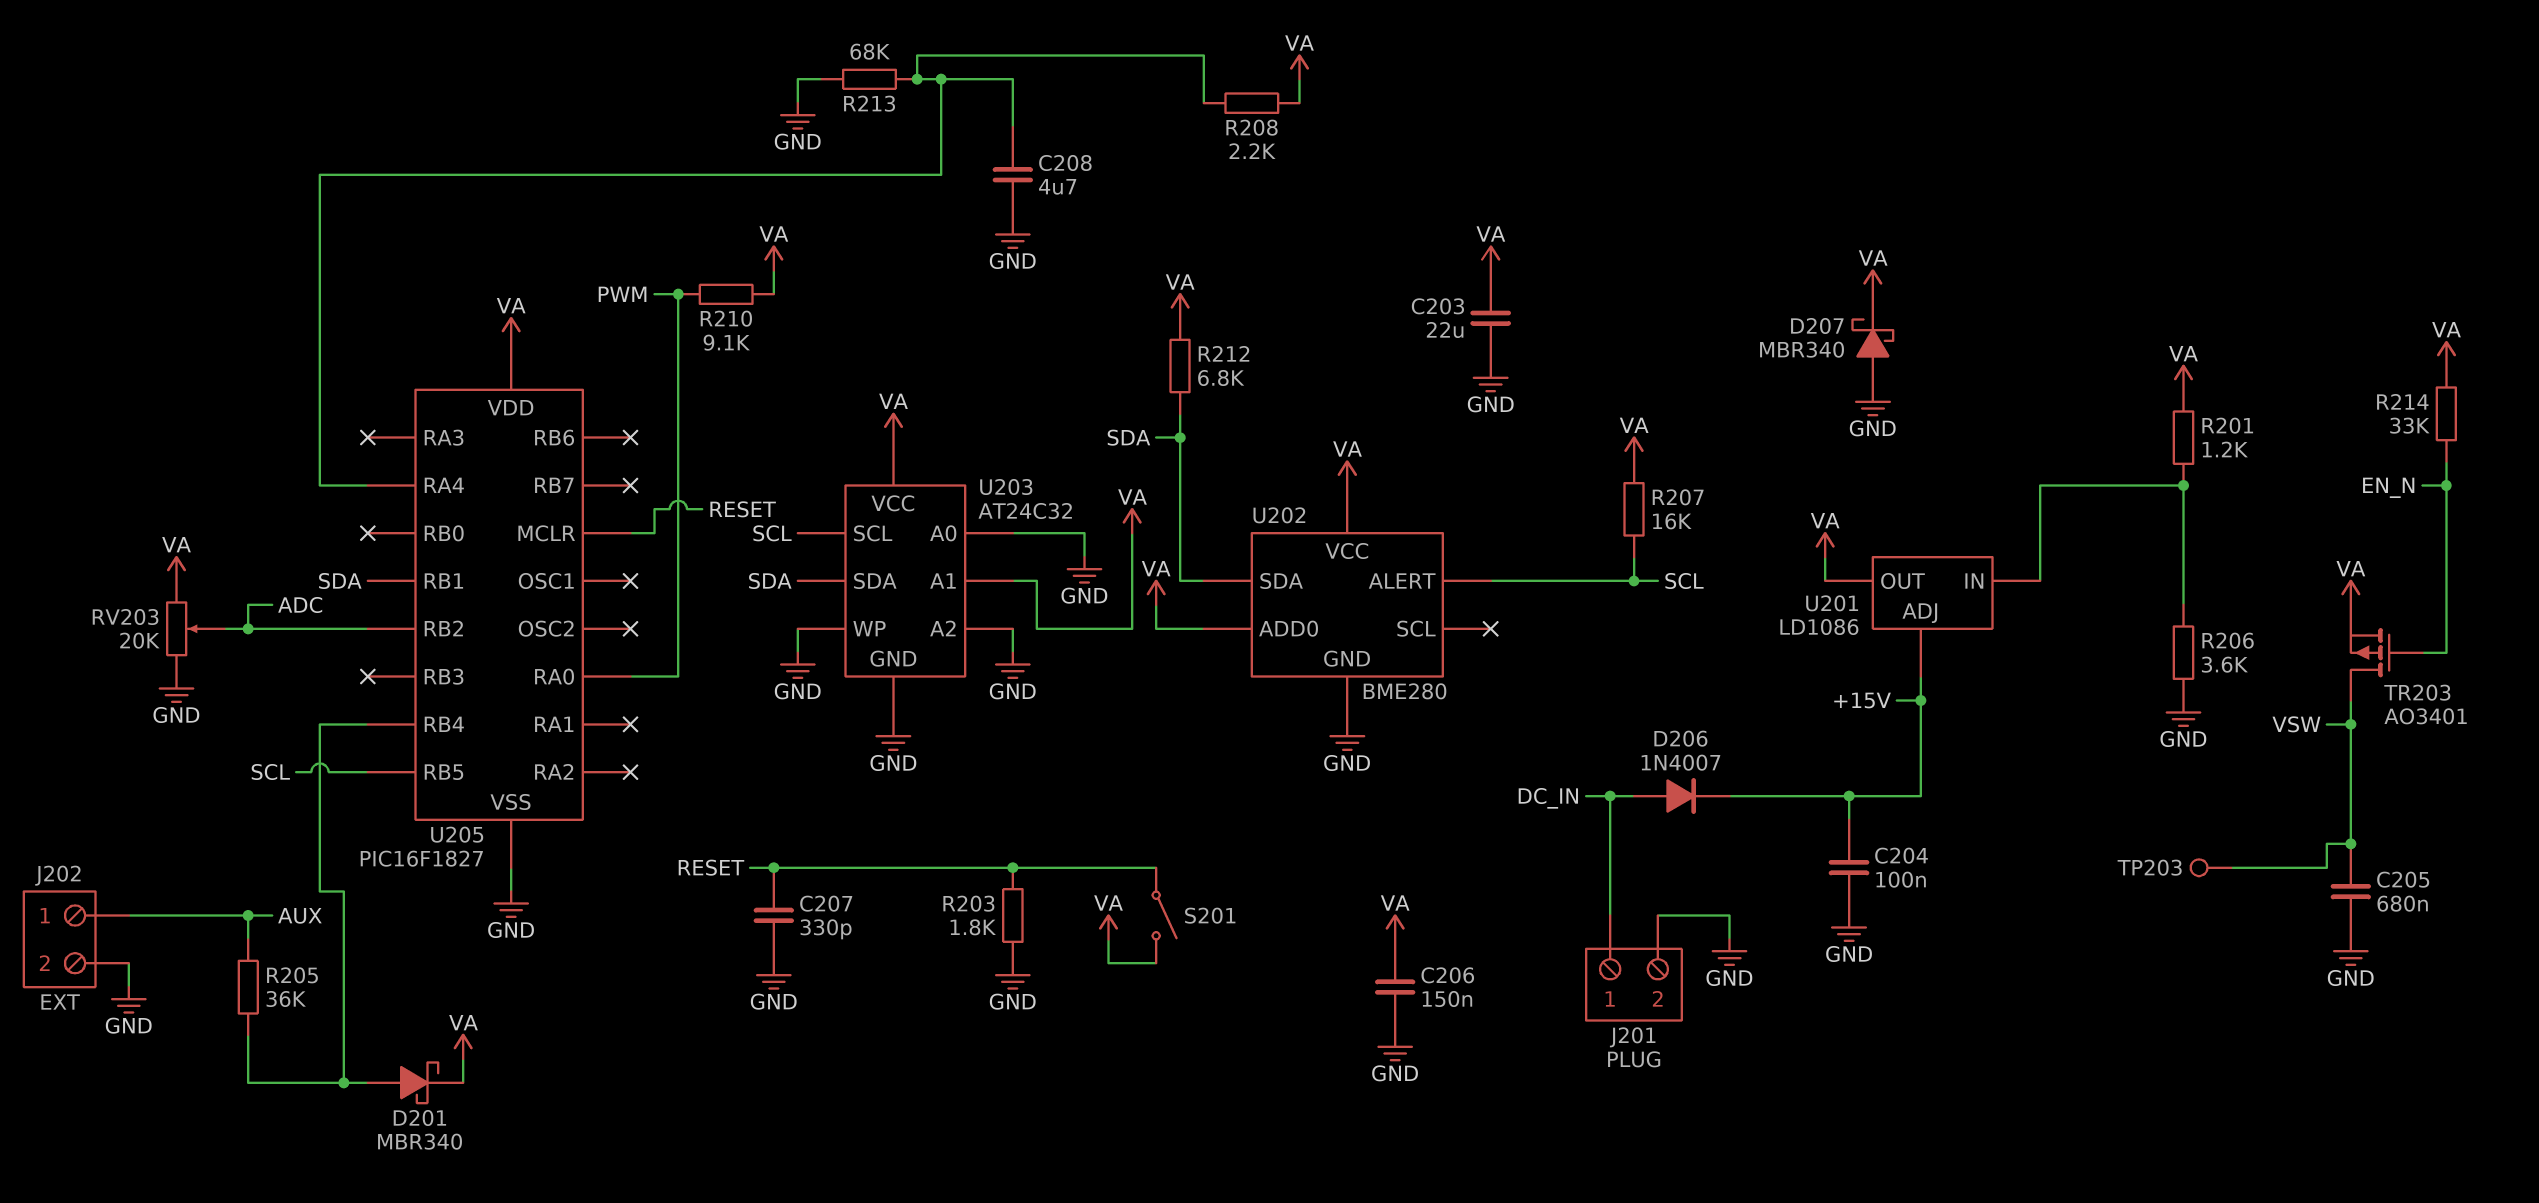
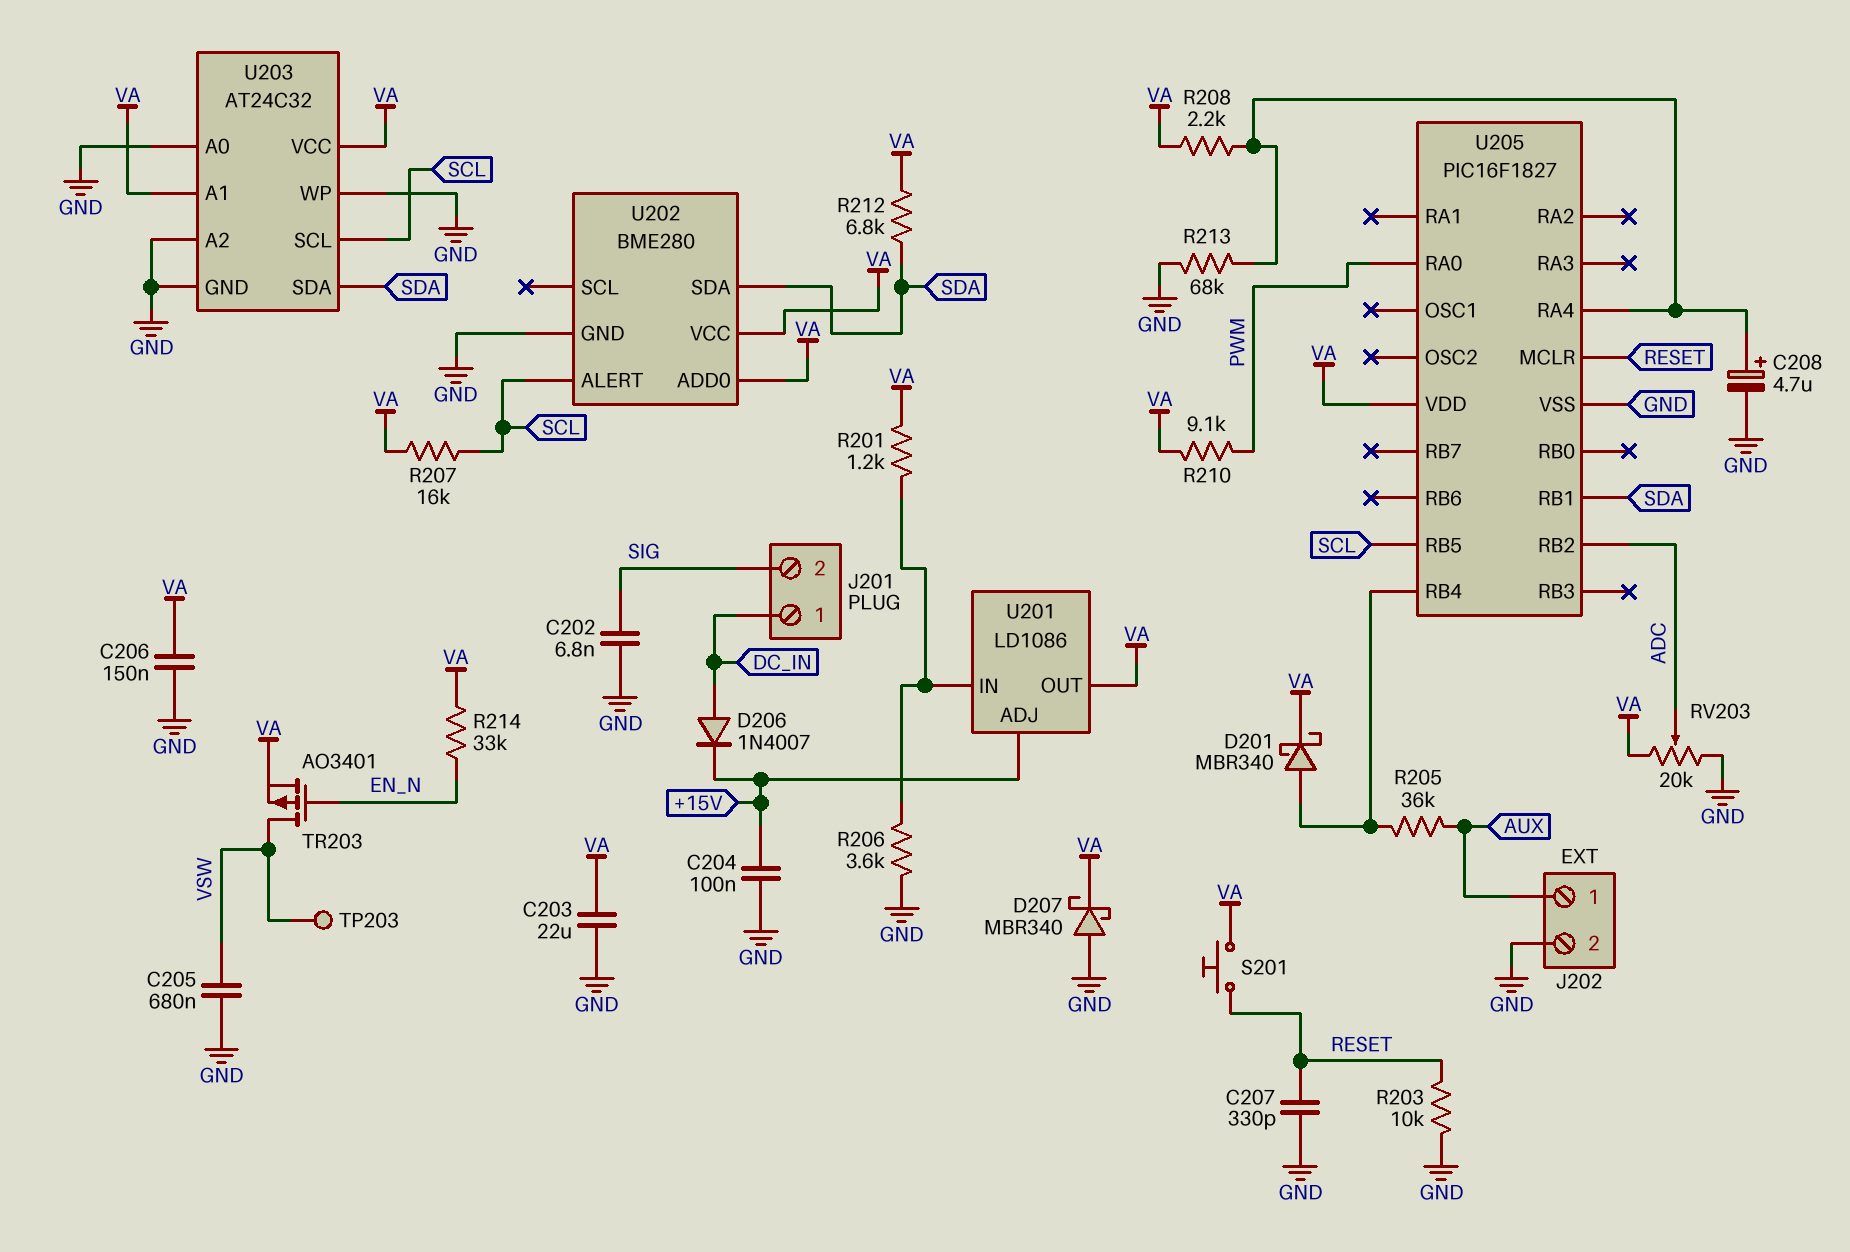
C202: none -> 6.8nF (GND, SIG)
C208: 4.7uF (GND, U205/RA4) -> 4.7uF (plus U205/RA4, minus GND)
J201 pin 2: GND -> SIG
R203: 1.8k (GND, RESET) -> 10k (GND, RESET)
S201: switch (RESET, VA) -> button (RESET, VA)

